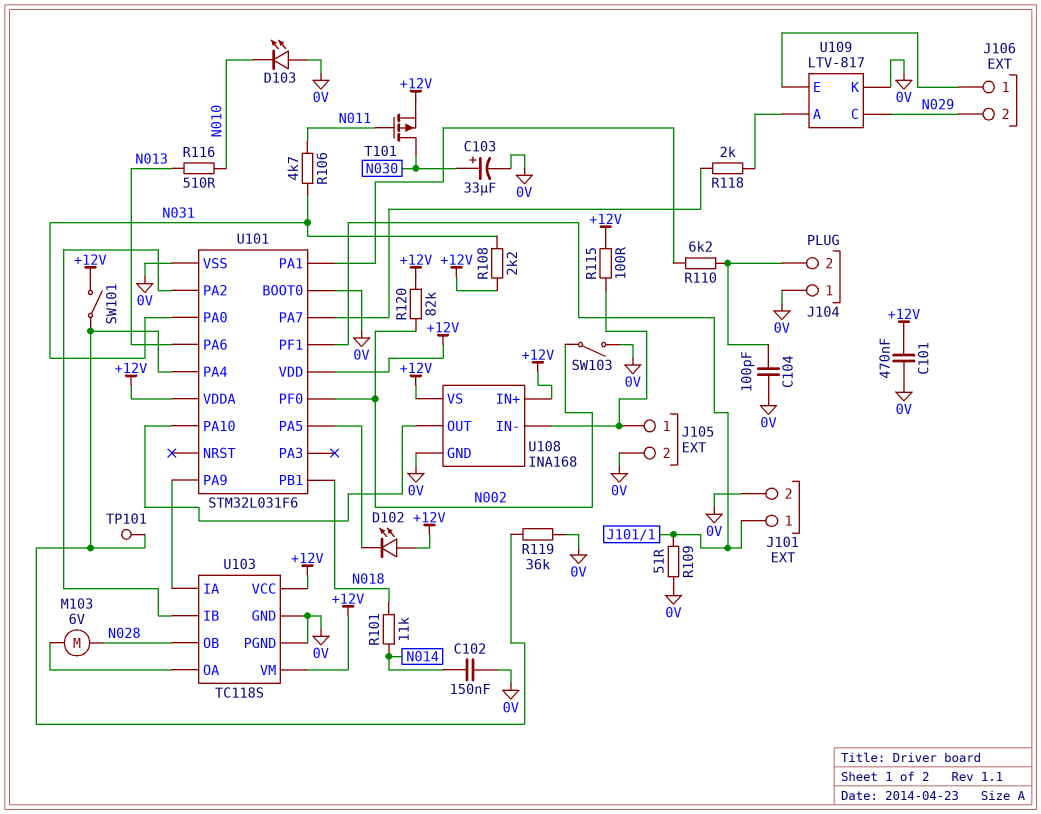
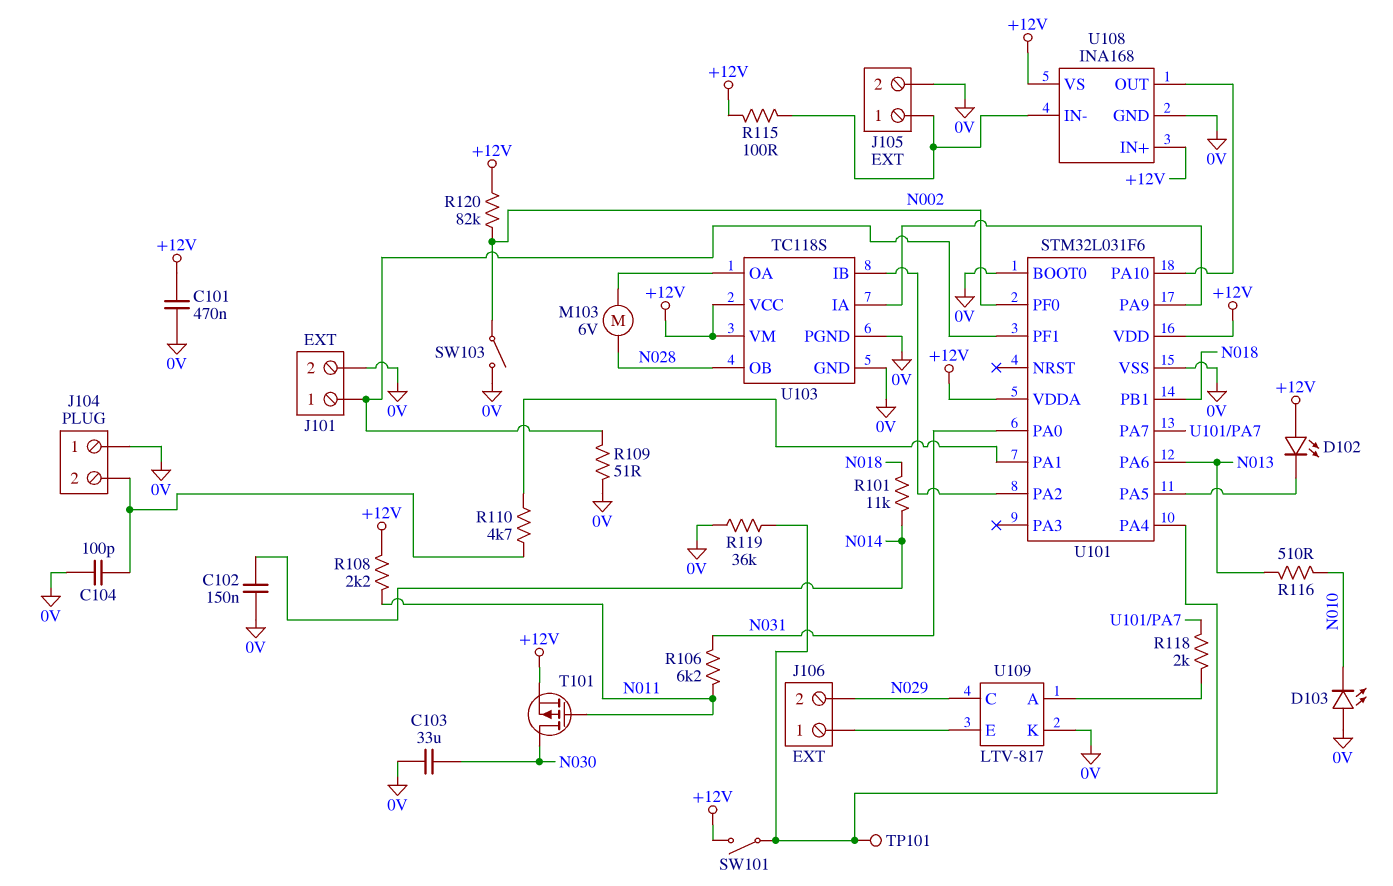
C103: 33uF (plus N030, minus 0V) -> 33uF (0V, N030)
R106: 4.7k (N011, N031) -> 6.2k (N011, N031)
R108: 2.2k (+12V, N031) -> 2.2k (+12V, N011)
R110: 6.2k (J104/2, U101/PA1) -> 4.7k (J104/2, U101/PA1)

